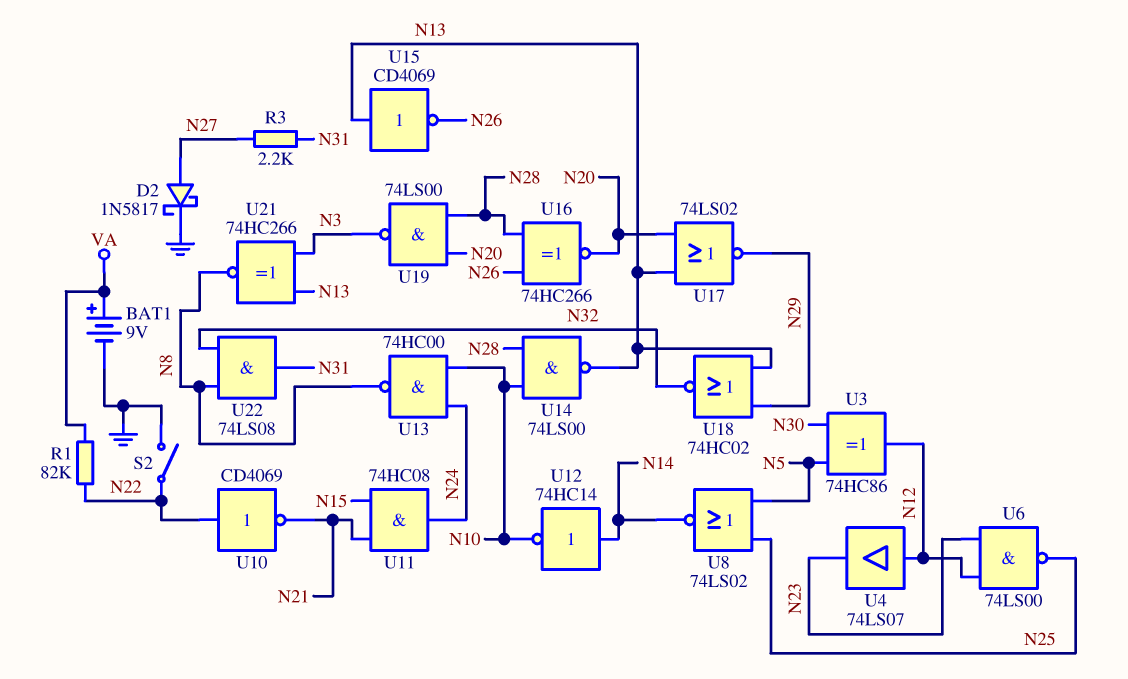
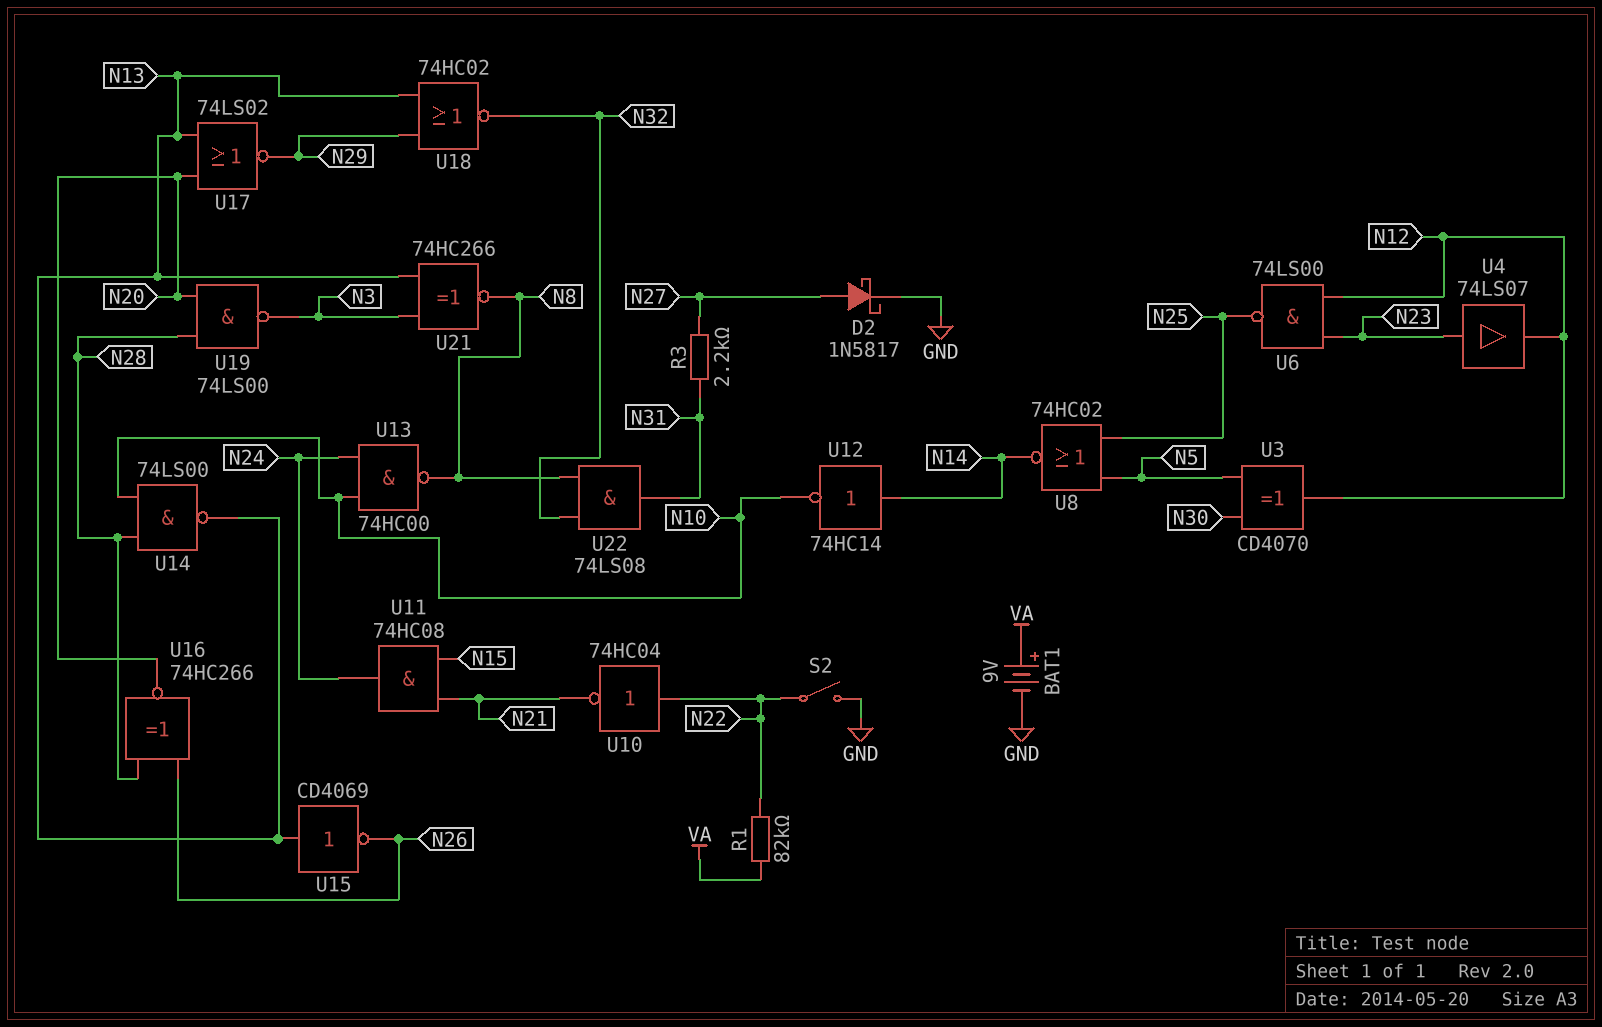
U3: XOR 74HC86 (in N5, in N30, out N12) -> XOR CD4070 (in N5, in N30, out N12)
U4: buffer 74LS07 (in N12, out N23) -> buffer 74LS07 (in N23, out N12)
U8: NOR 74LS02 (in N5, in N25, out N14) -> NOR 74HC02 (in N5, in N25, out N14)
U10: NOT CD4069 (in N22, out N21) -> NOT 74HC04 (in N22, out N21)

